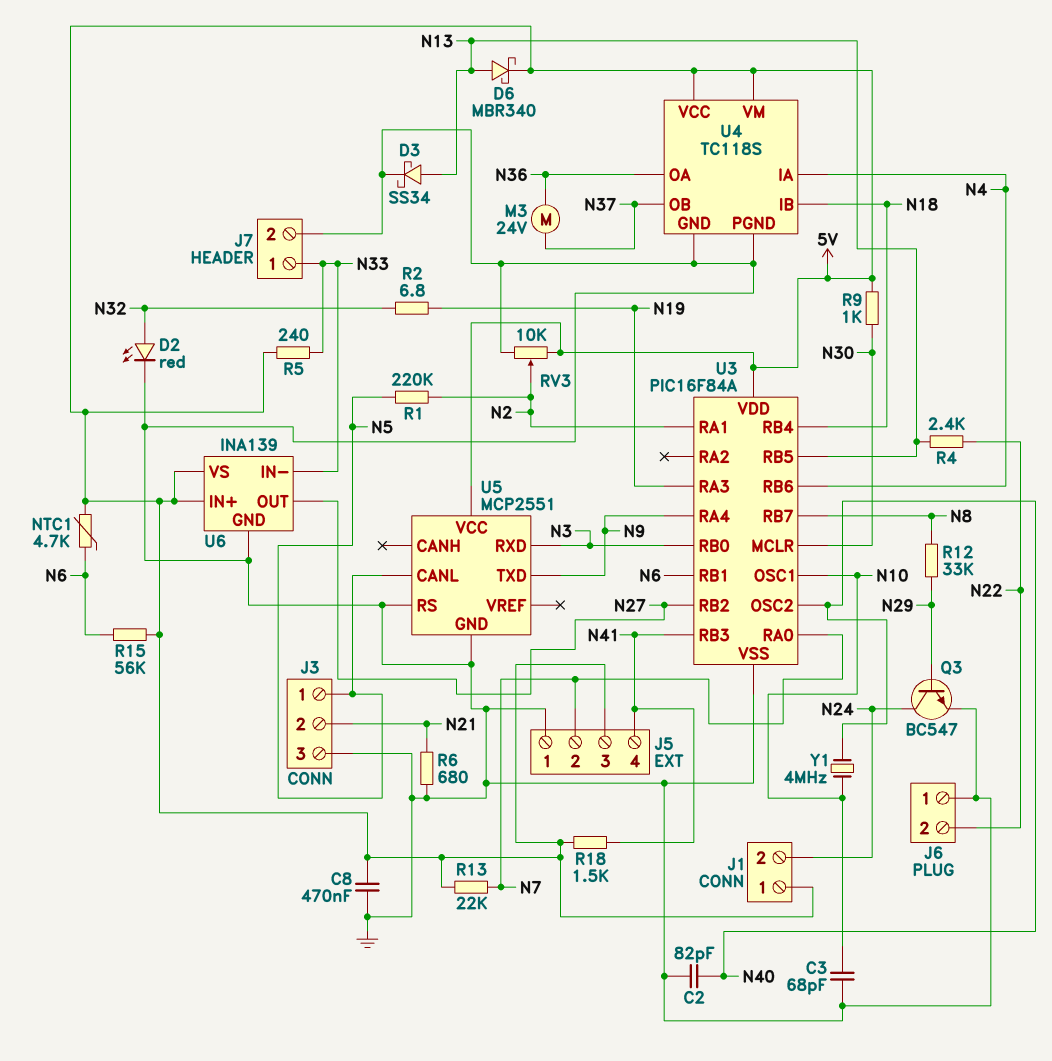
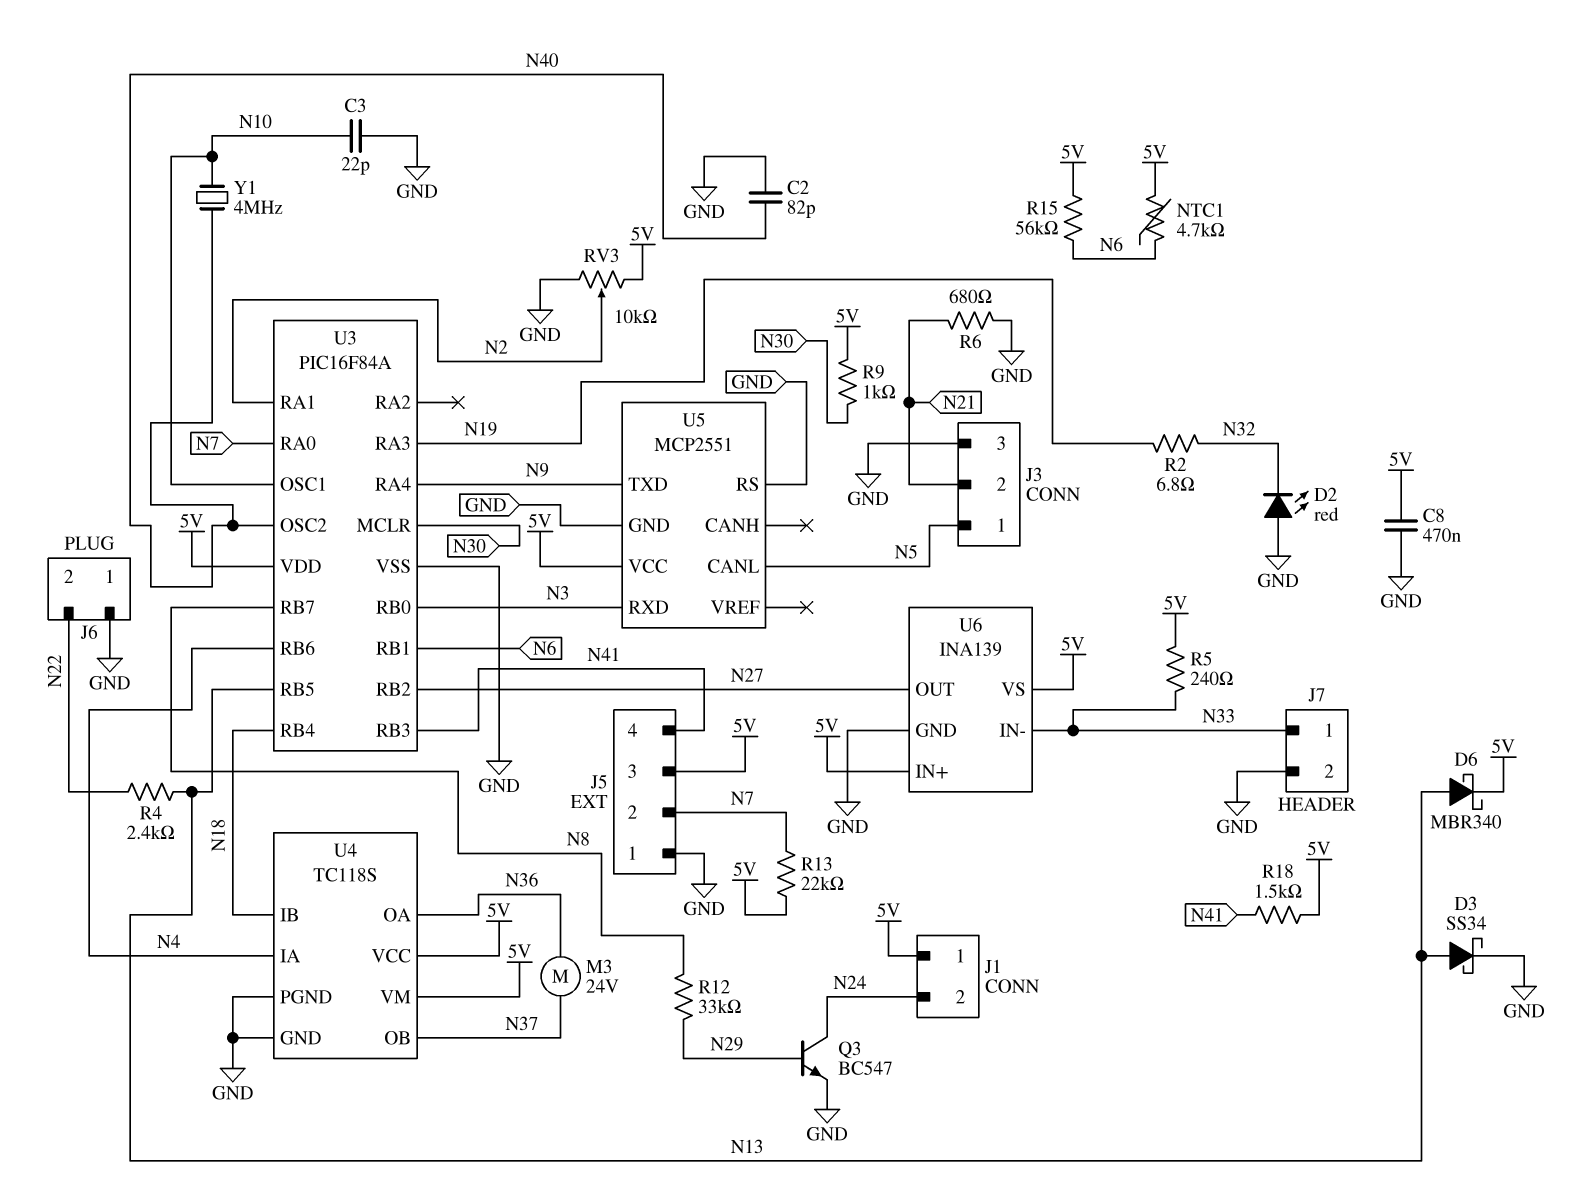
C3: 68pF (GND, N10) -> 22pF (GND, N10)
D2: LED red (A N32, K GND) -> LED red (A GND, K N32)
R1: 220k (N2, N5) -> none

